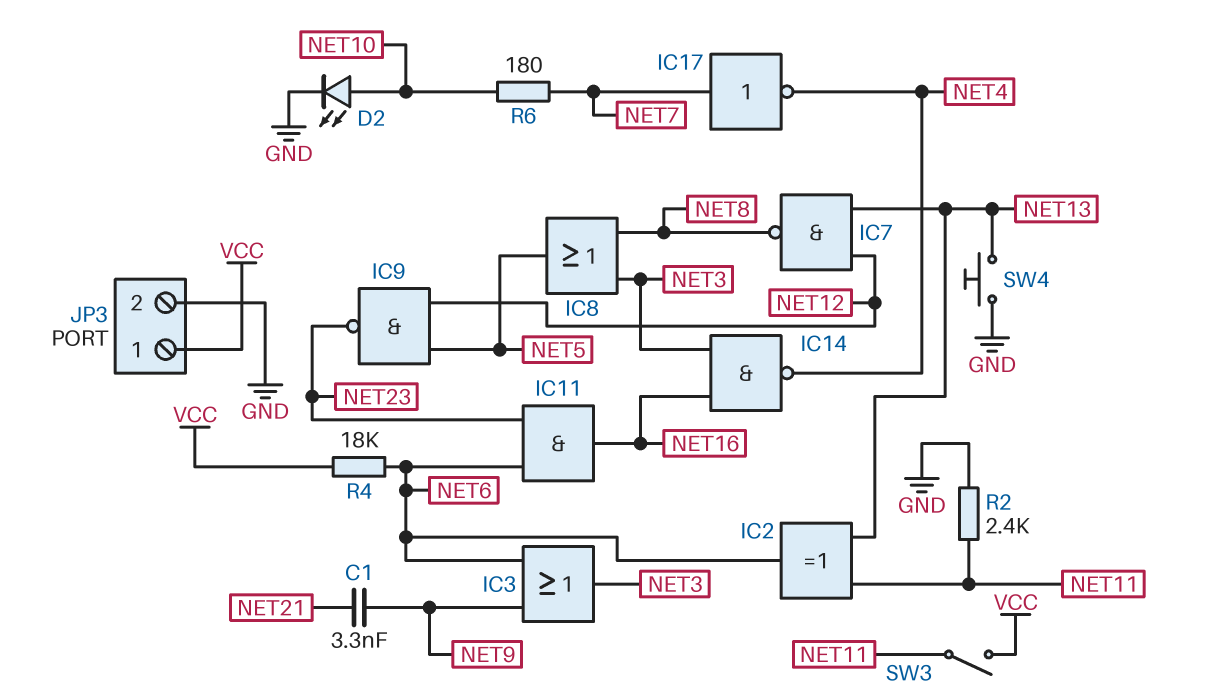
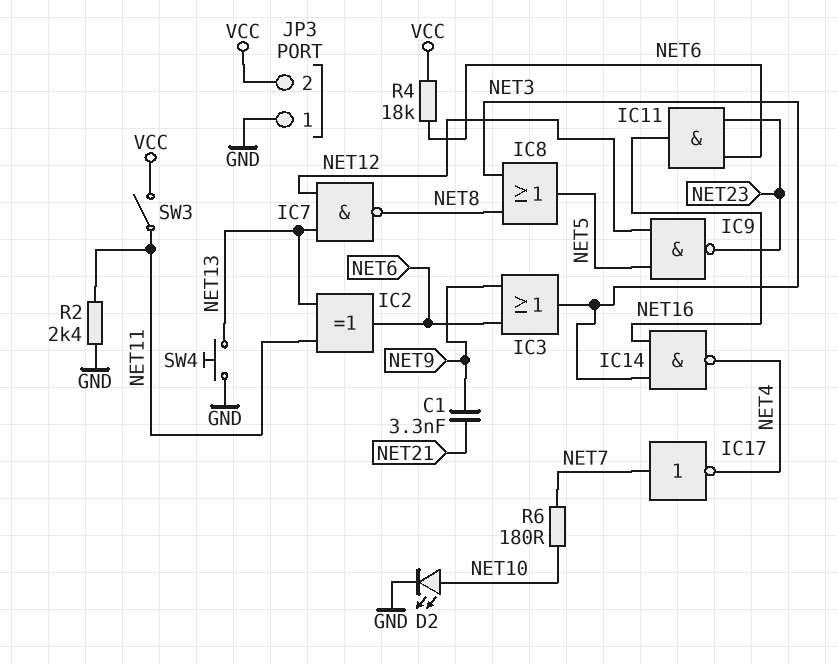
JP3 pin 1: VCC -> GND
JP3 pin 2: GND -> VCC

